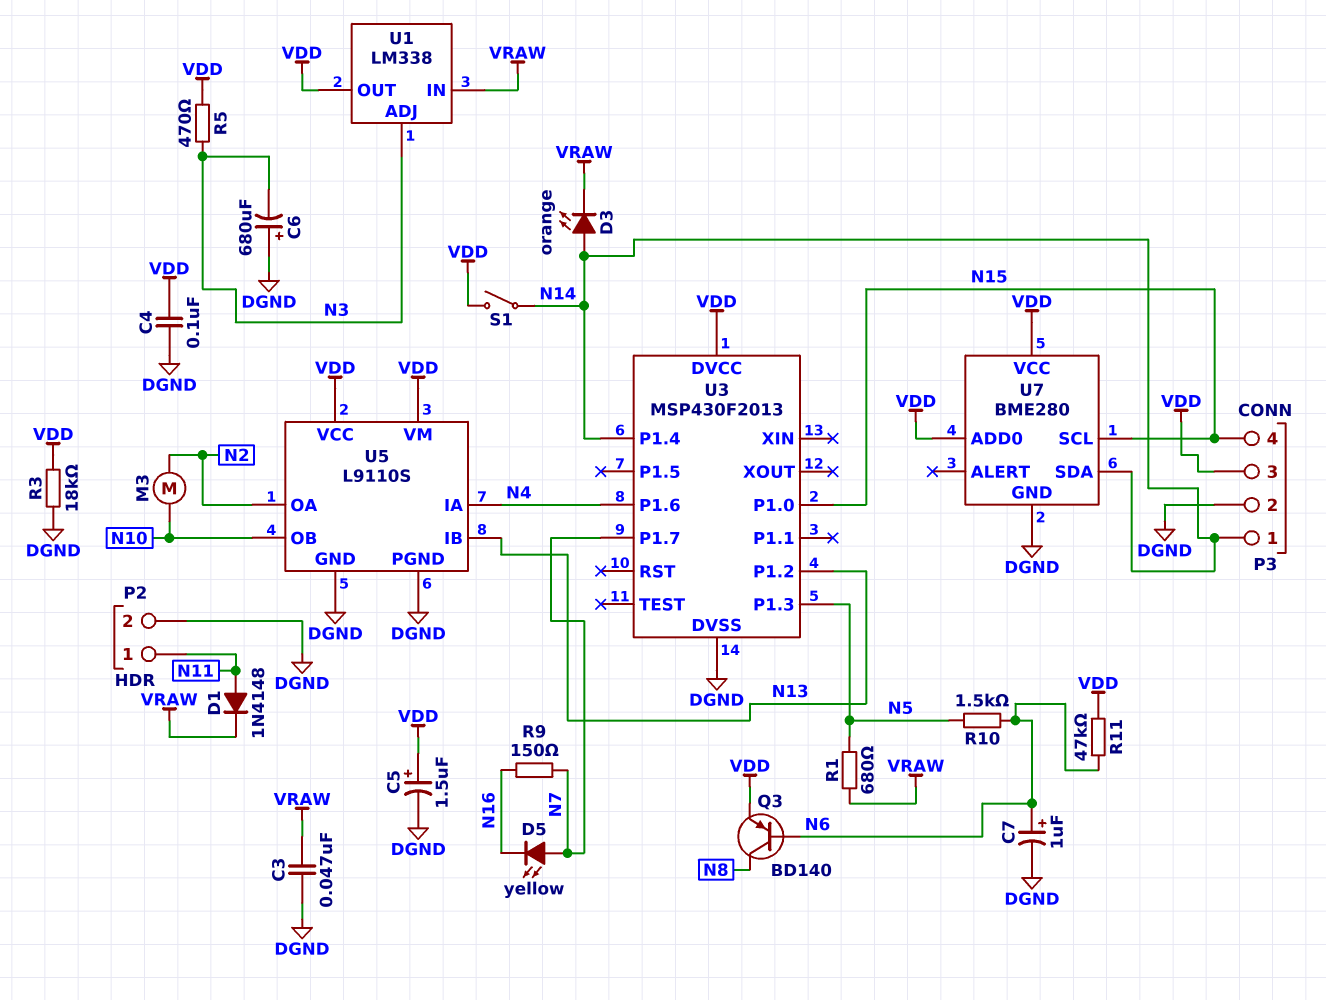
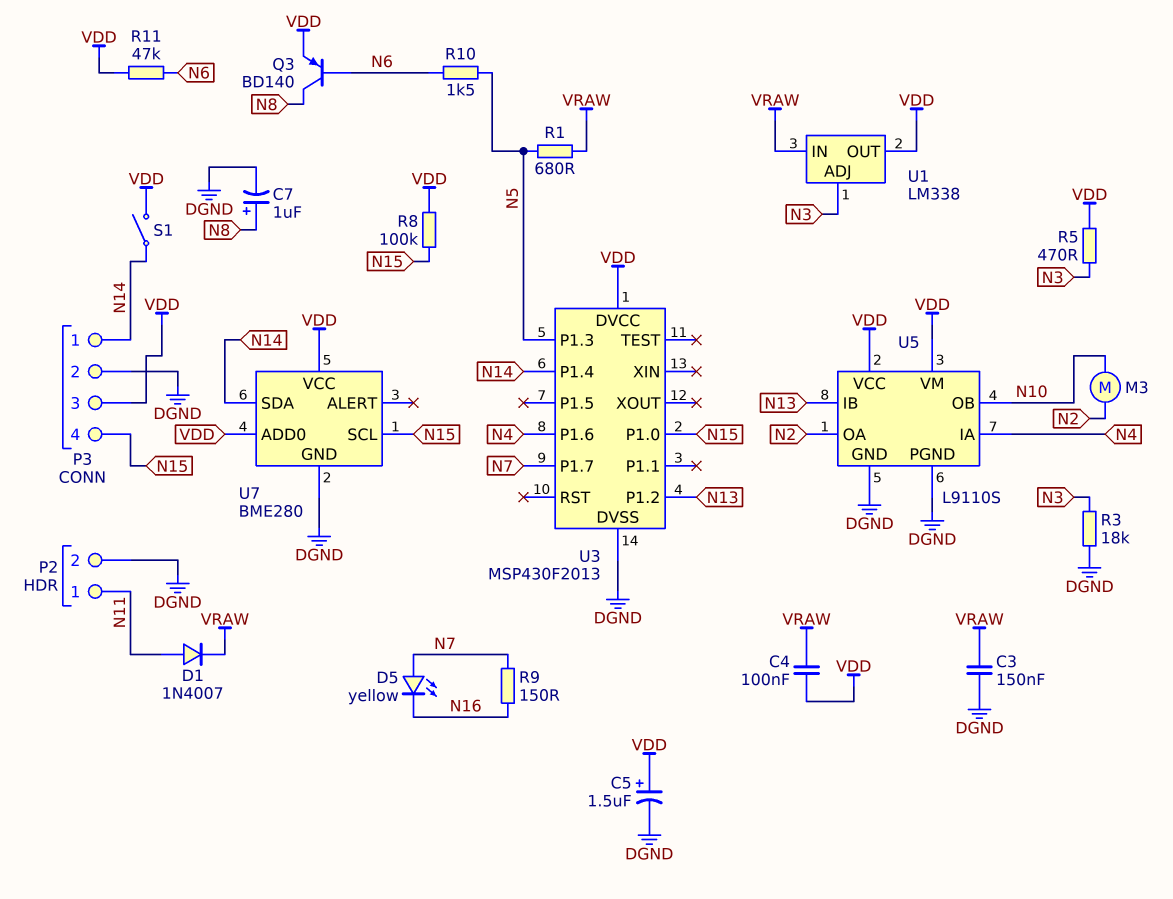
C3: 47nF (DGND, VRAW) -> 150nF (DGND, VRAW)
C4: 100nF (DGND, VDD) -> 100nF (VDD, VRAW)
C6: 680uF (plus DGND, minus N3) -> none
C7: 1uF (plus N6, minus DGND) -> 1uF (plus N8, minus DGND)
D1: diode 1N4148 (A N11, K VRAW) -> diode 1N4007 (A N11, K VRAW)
D3: LED orange (A N14, K VRAW) -> none
R3: 18k (DGND, VDD) -> 18k (DGND, N3)
R8: none -> 100k (N15, VDD)

